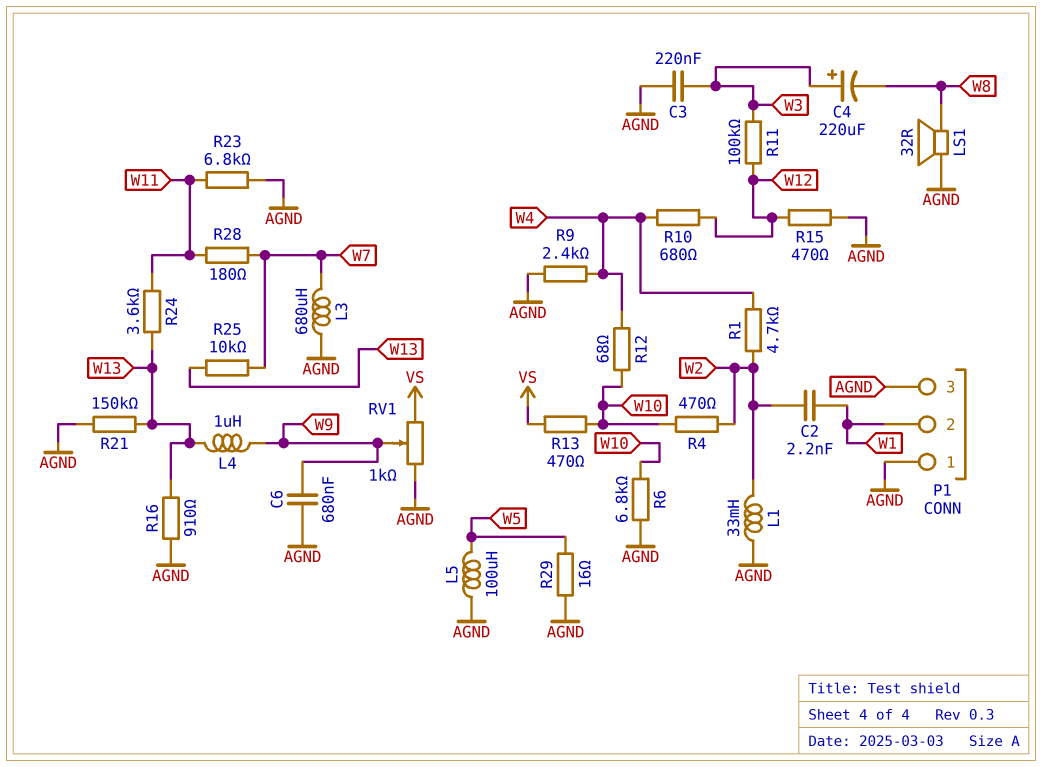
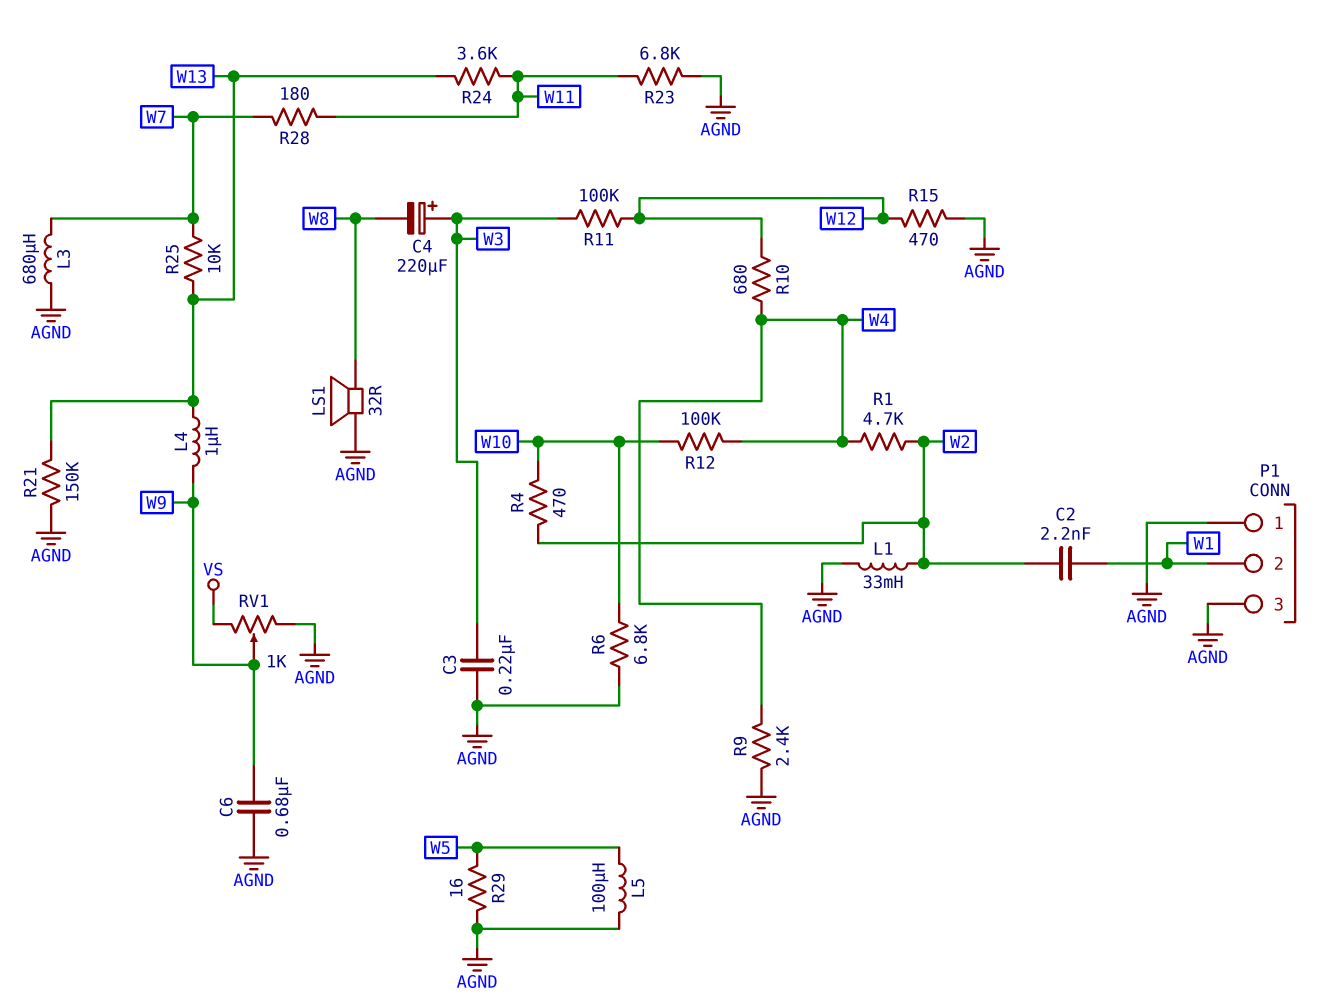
R12: 68 (W4, W10) -> 100k (W4, W10)
R13: 470 (VS, W10) -> none
R16: 910 (AGND, W13) -> none

